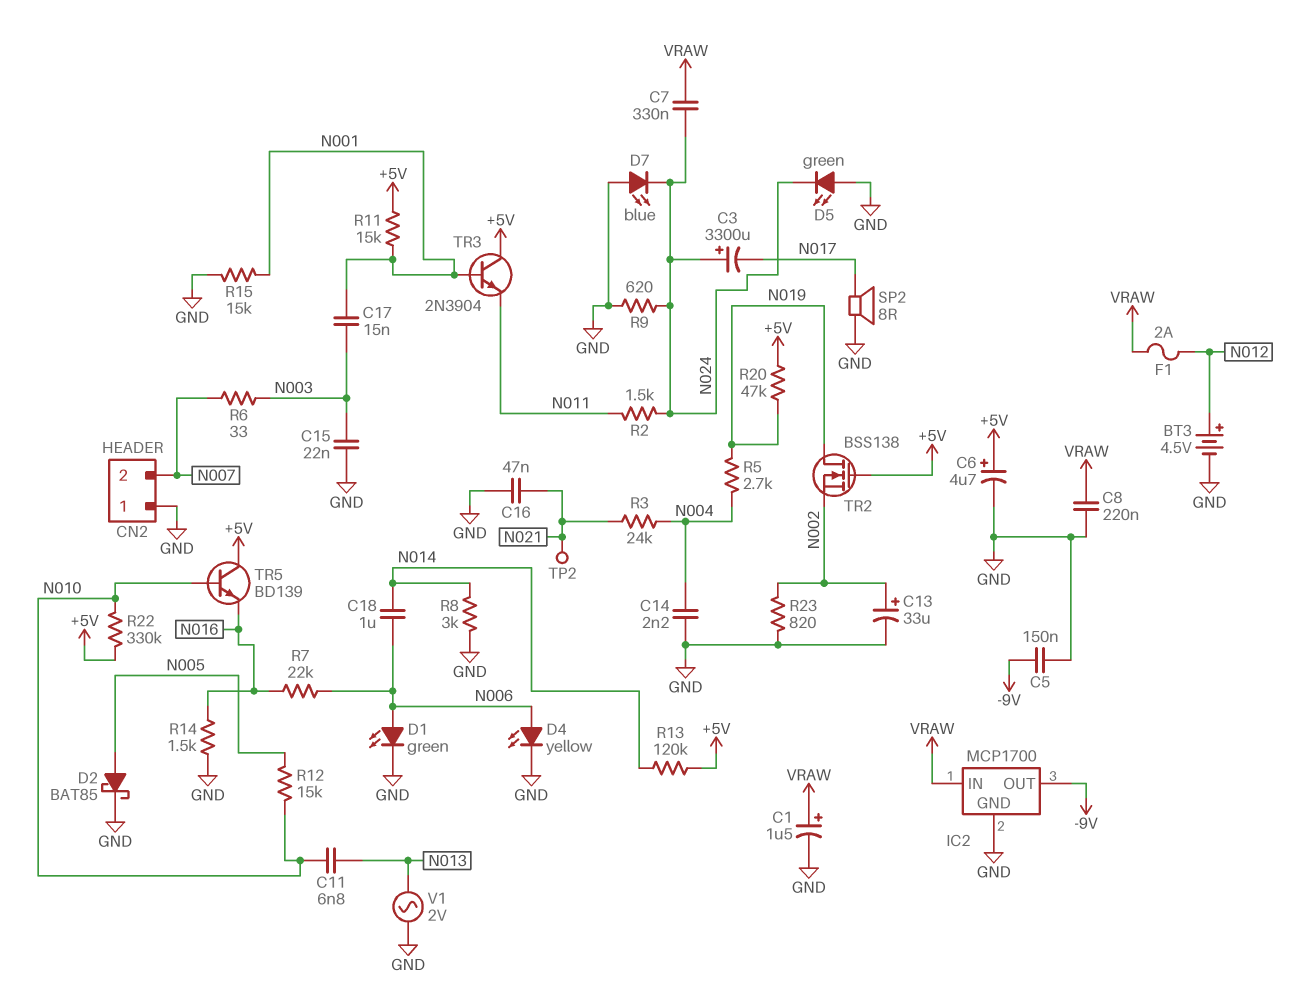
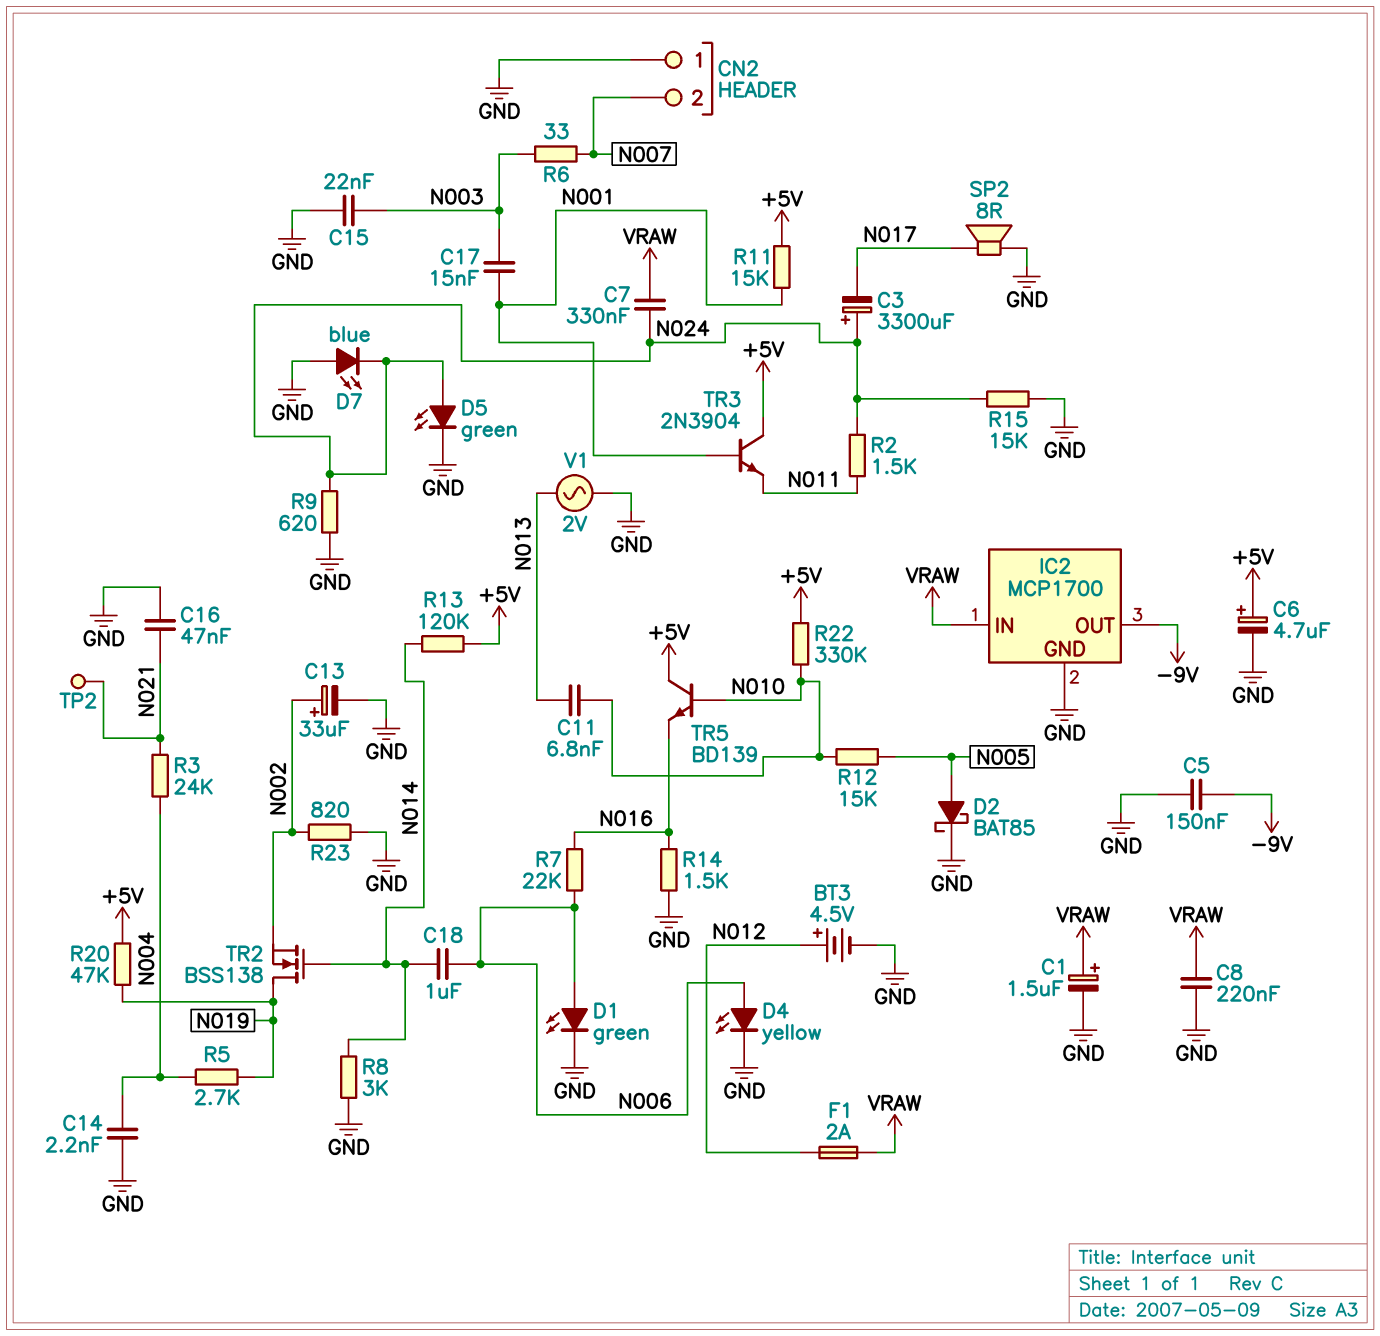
D5: LED green (A GND, K N024) -> LED green (A N024, K GND)
R15: 15k (GND, N001) -> 15k (GND, N024)
TR2: NMOS BSS138 (G +5V, D N019, S N002) -> NMOS BSS138 (G N014, D N019, S N002)

